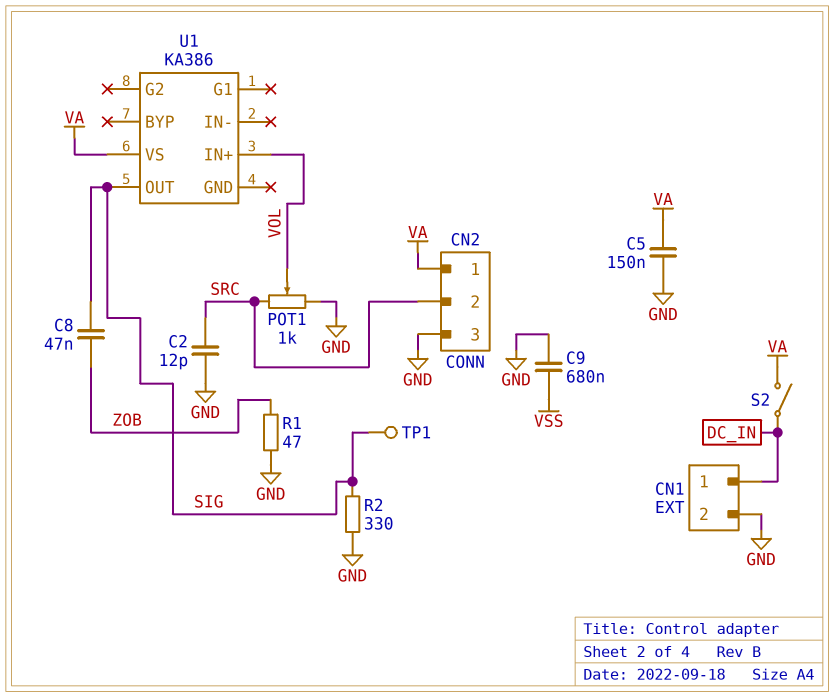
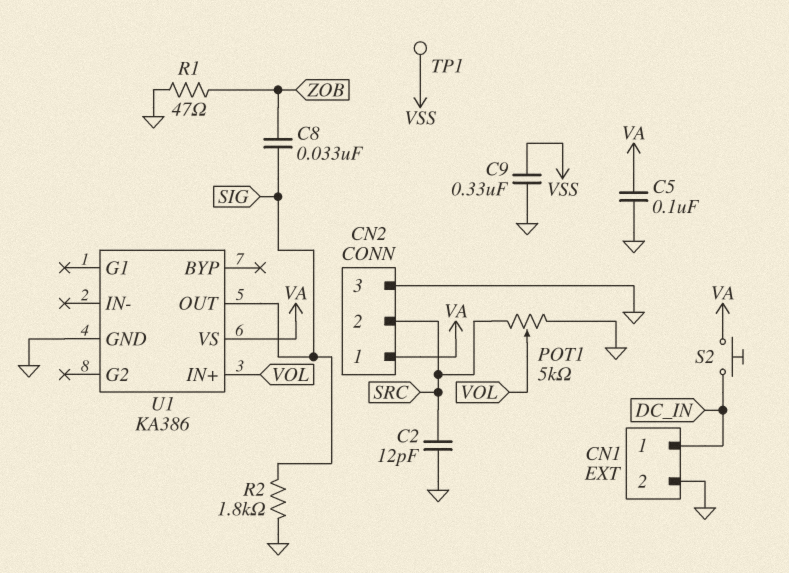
C5: 150nF (GND, VA) -> 100nF (GND, VA)
C8: 47nF (SIG, ZOB) -> 33nF (SIG, ZOB)
C9: 680nF (GND, VSS) -> 330nF (GND, VSS)
POT1: 1k (GND, SRC, wiper VOL) -> 5k (GND, SRC, wiper VOL)
R2: 330 (GND, SIG) -> 1.8k (GND, SIG)
S2: switch (DC_IN, VA) -> button (DC_IN, VA)
TP1: test point (SIG) -> test point (VSS)
U1 pin GND: none -> GND

